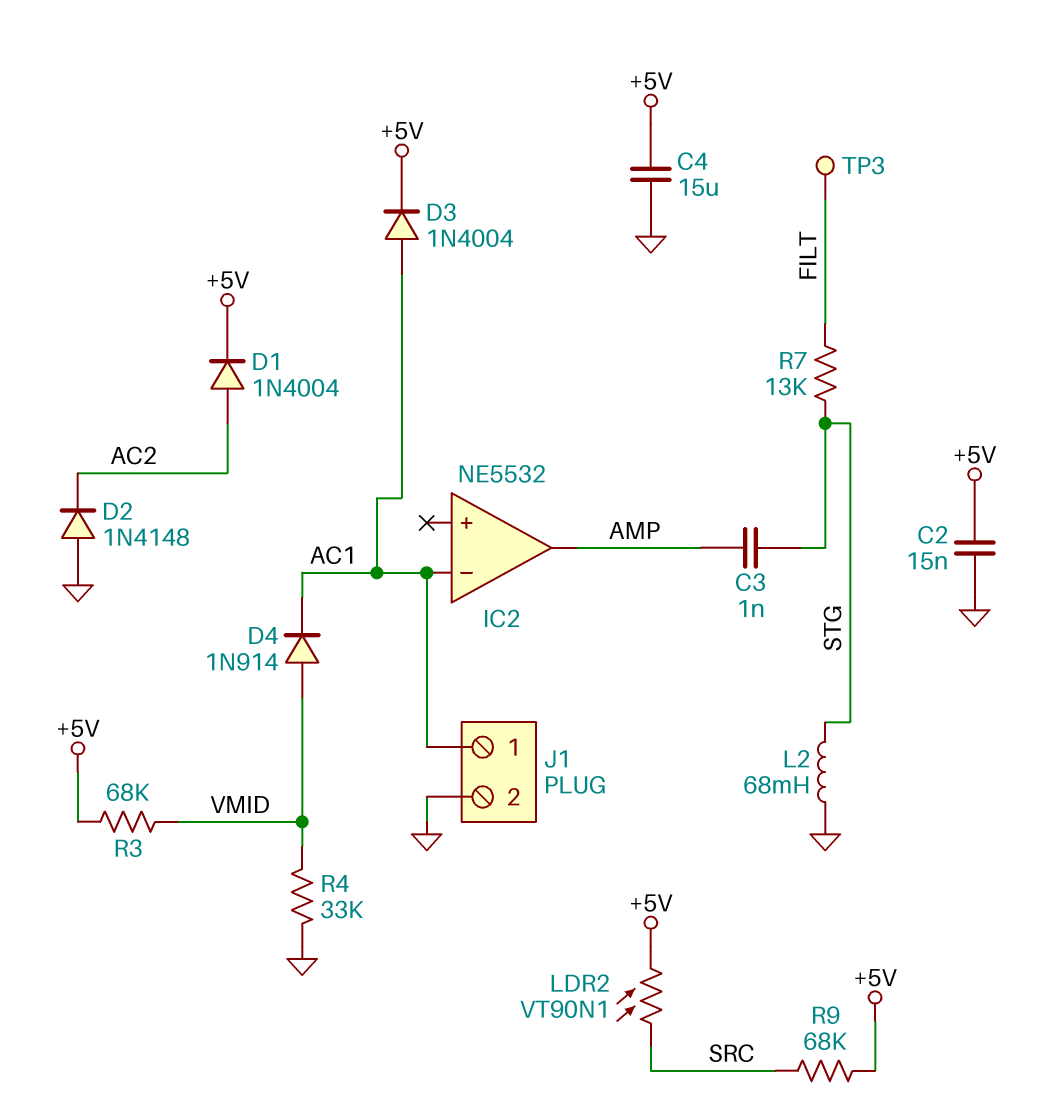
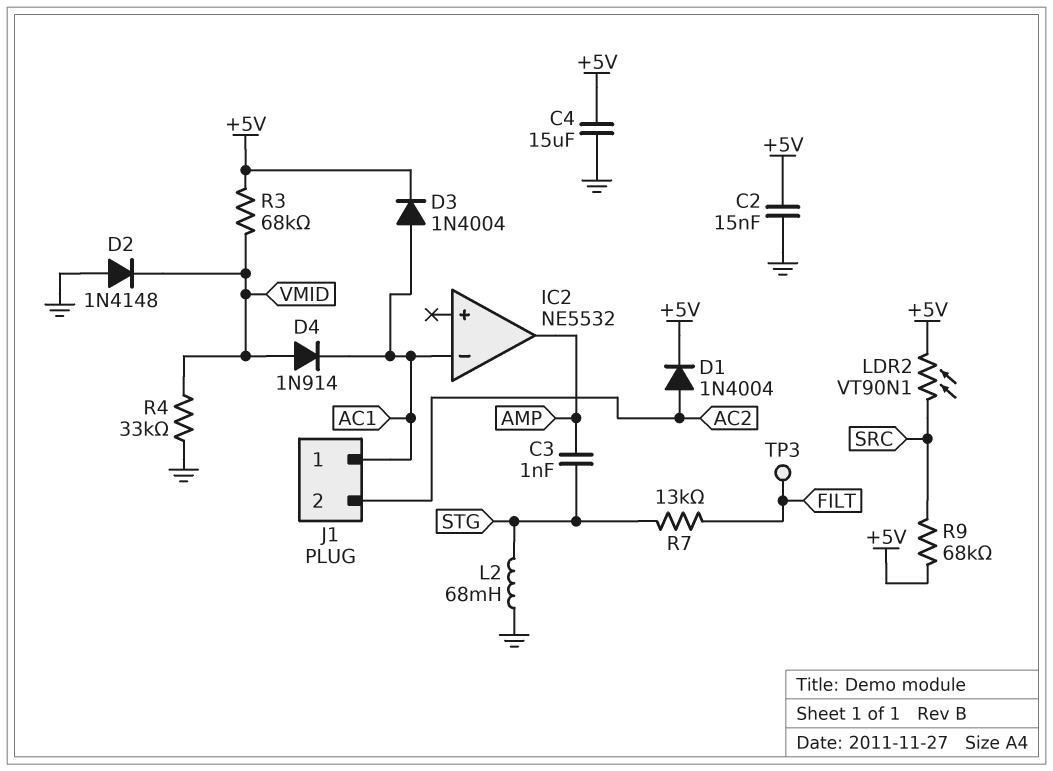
D2: diode 1N4148 (A GND, K AC2) -> diode 1N4148 (A GND, K VMID)
J1 pin 2: GND -> AC2

